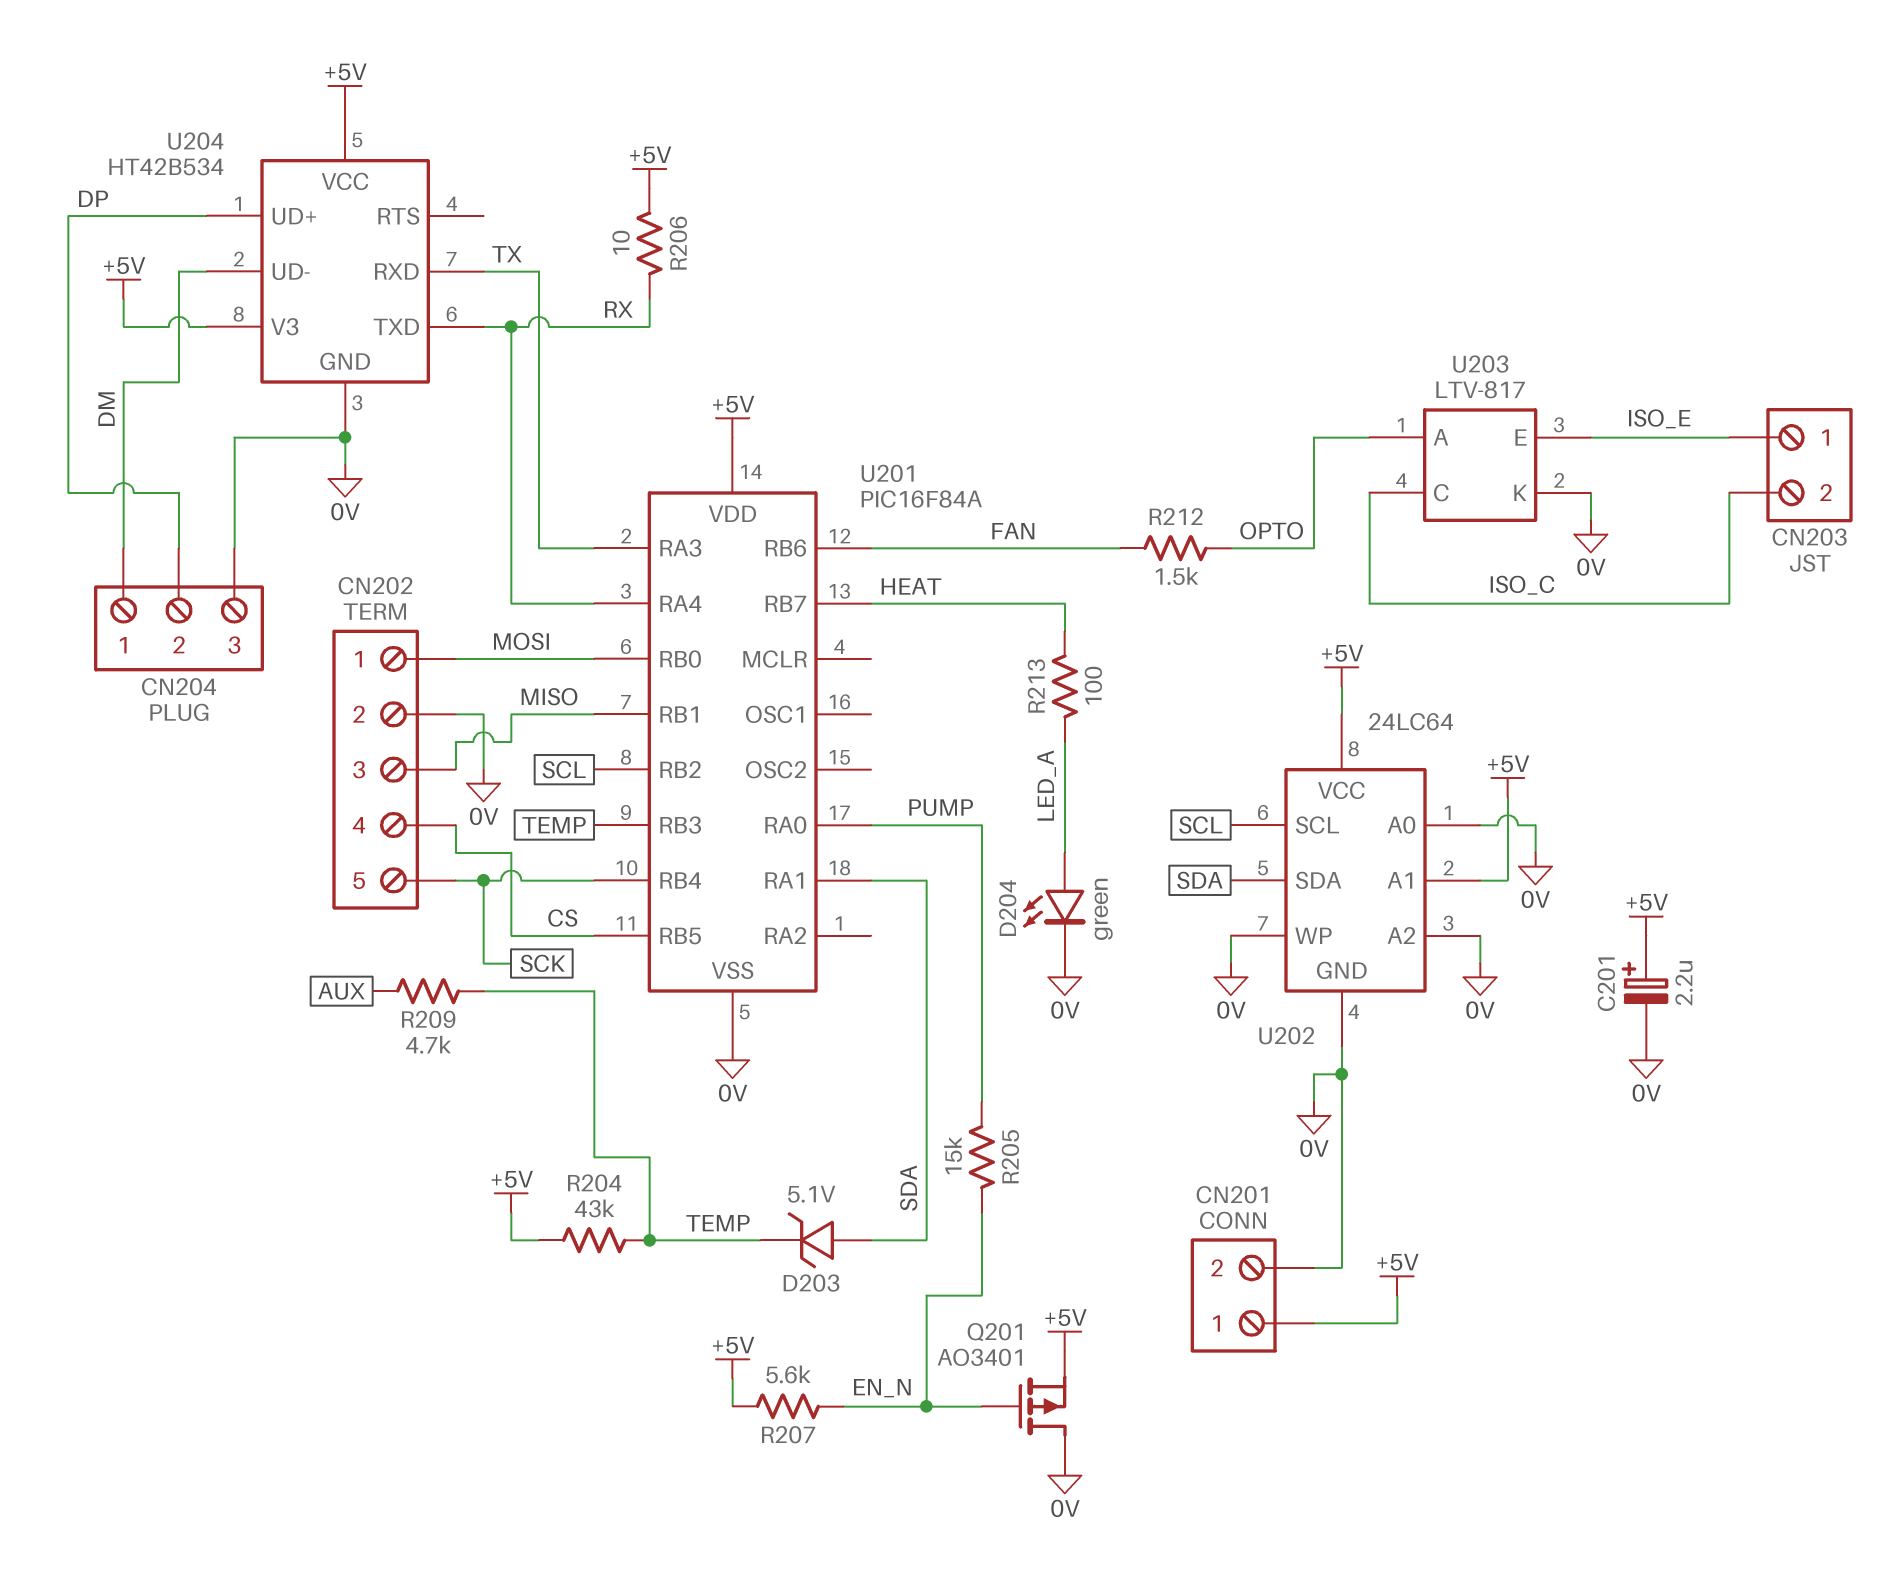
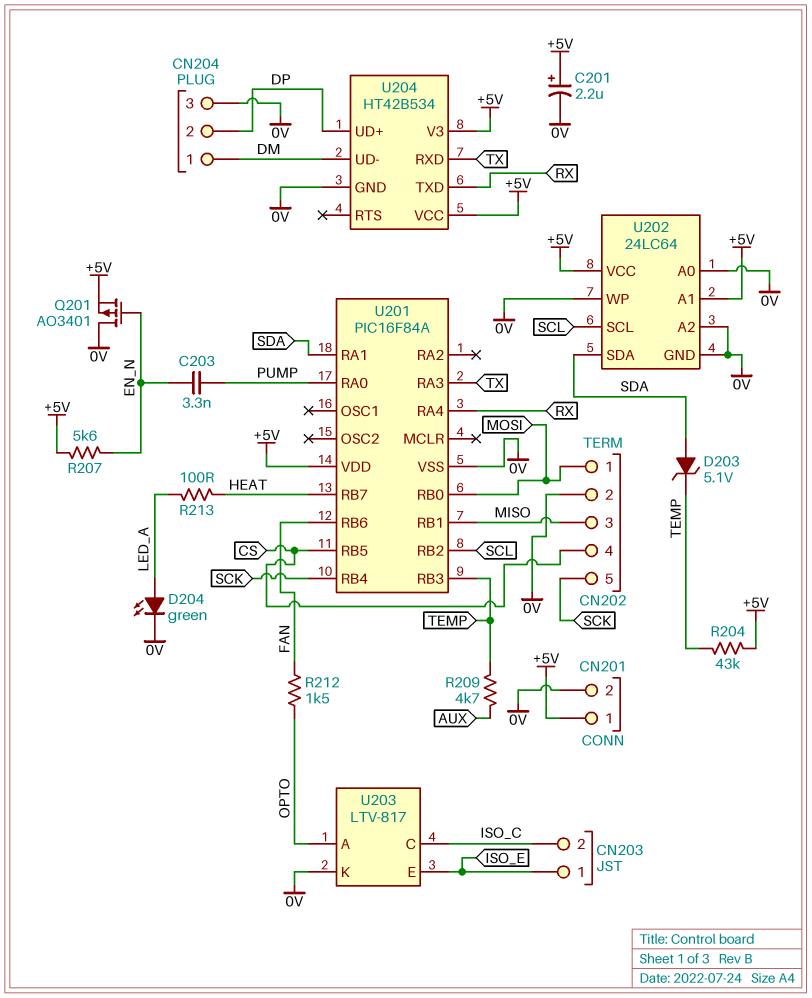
C203: none -> 3.3nF (EN_N, PUMP)
R205: 15k (EN_N, PUMP) -> none
R206: 10 (+5V, RX) -> none

